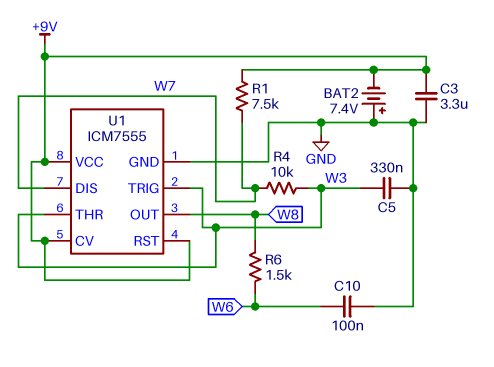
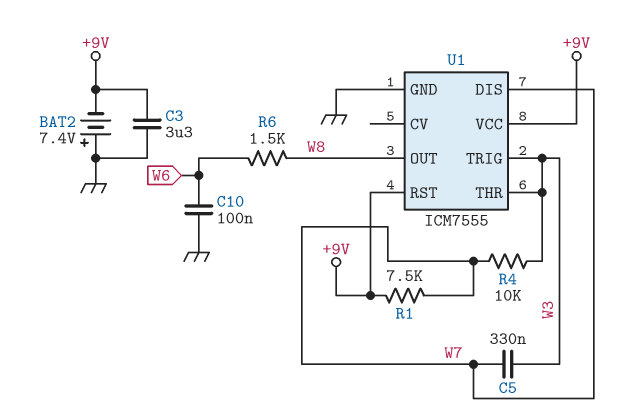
C5: 330nF (GND, W3) -> 330nF (W3, W7)
U1 pin CV: +9V -> none

